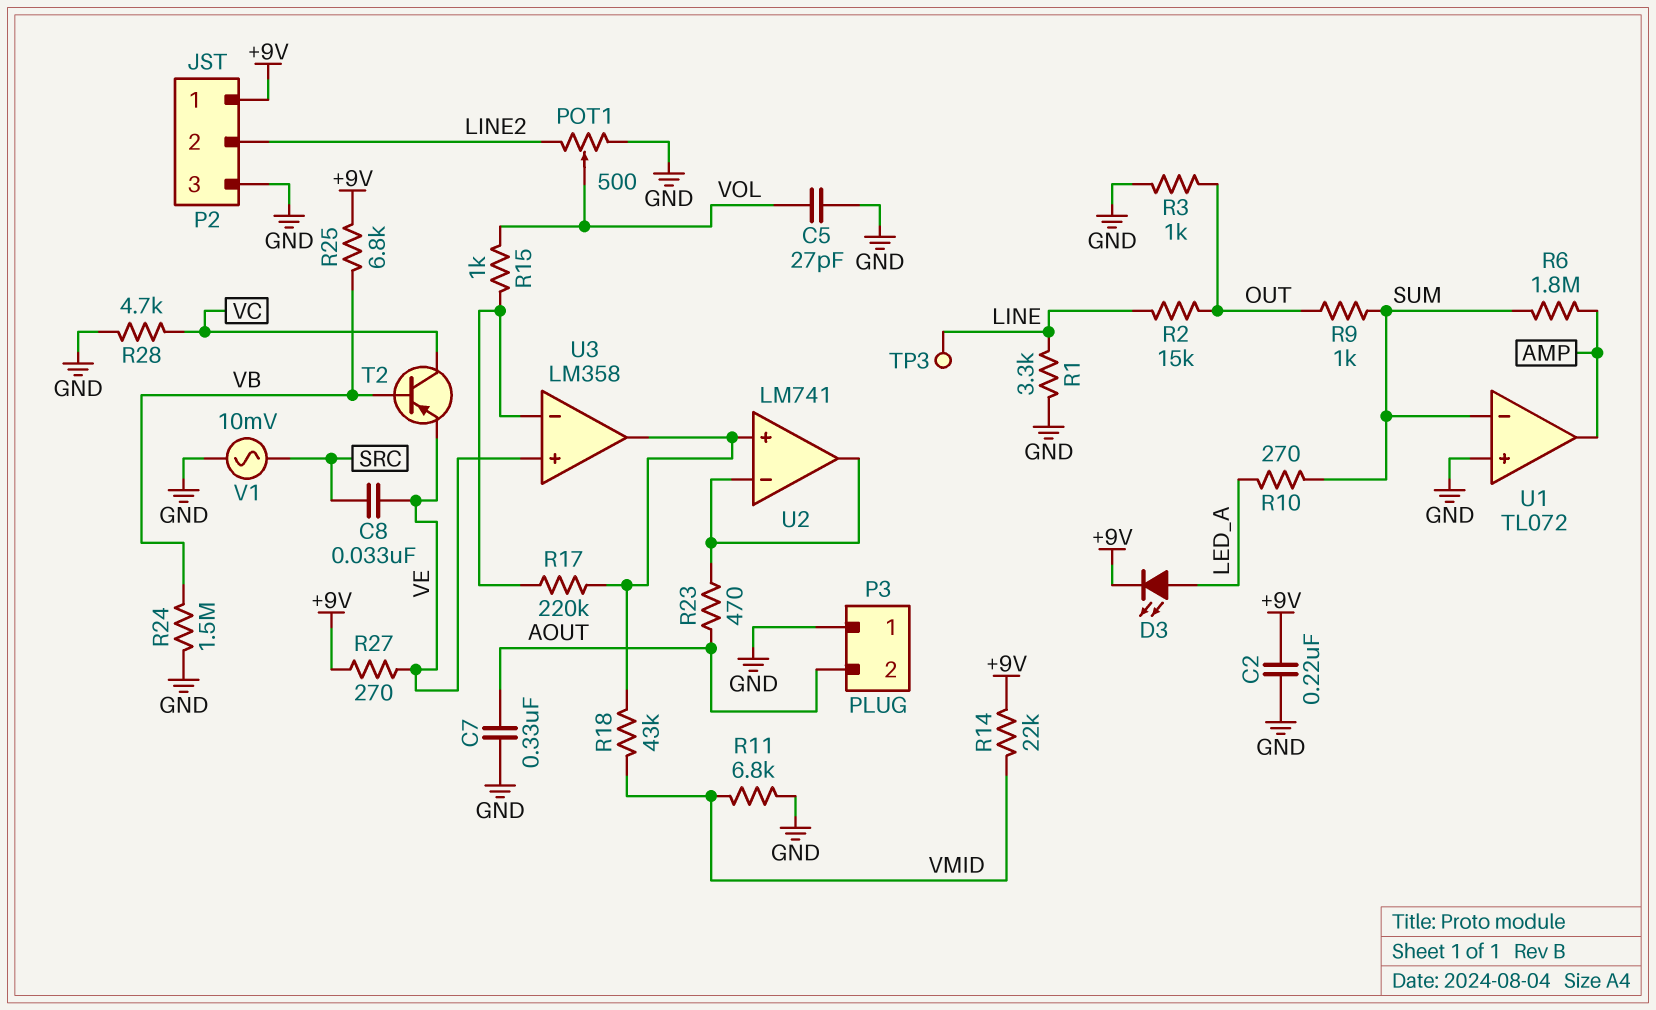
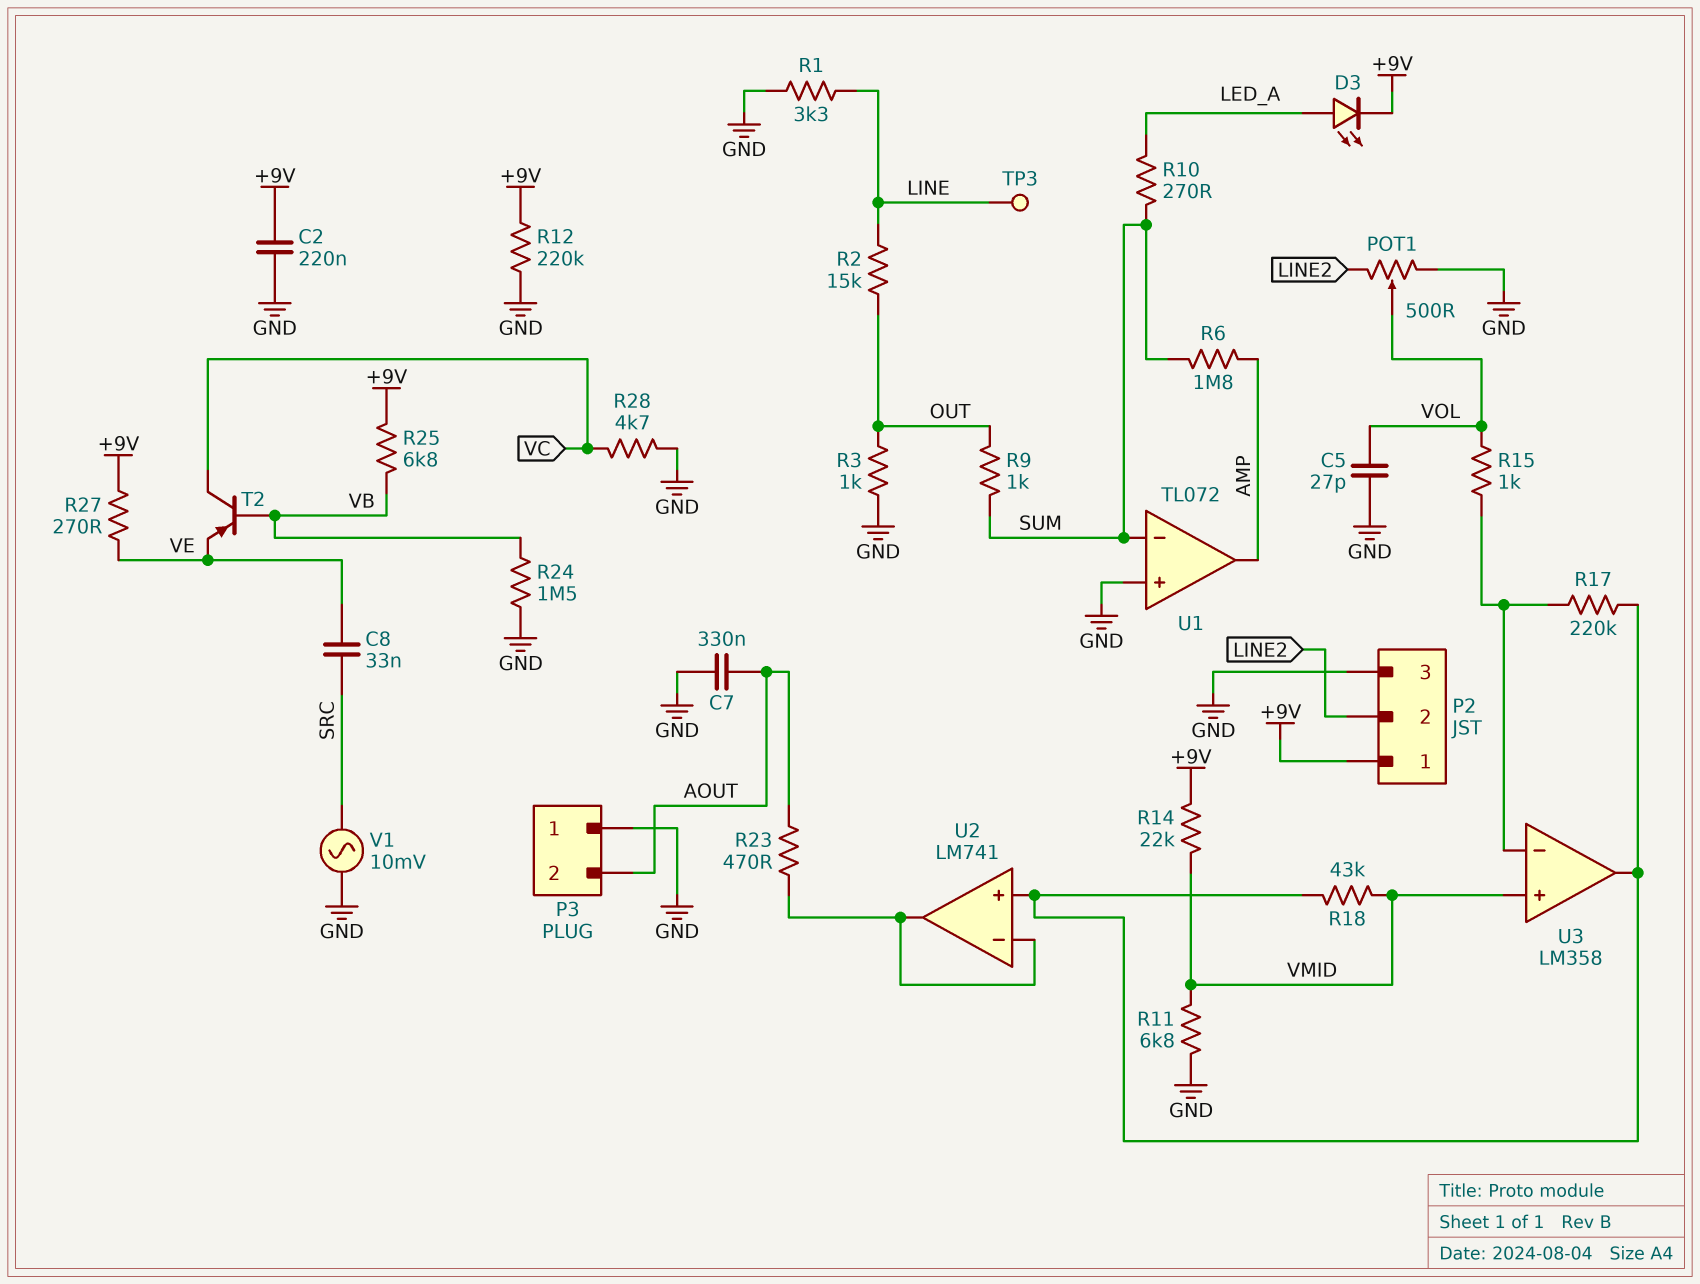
R12: none -> 220k (+9V, GND)
U3 pin in+: VE -> VMID

